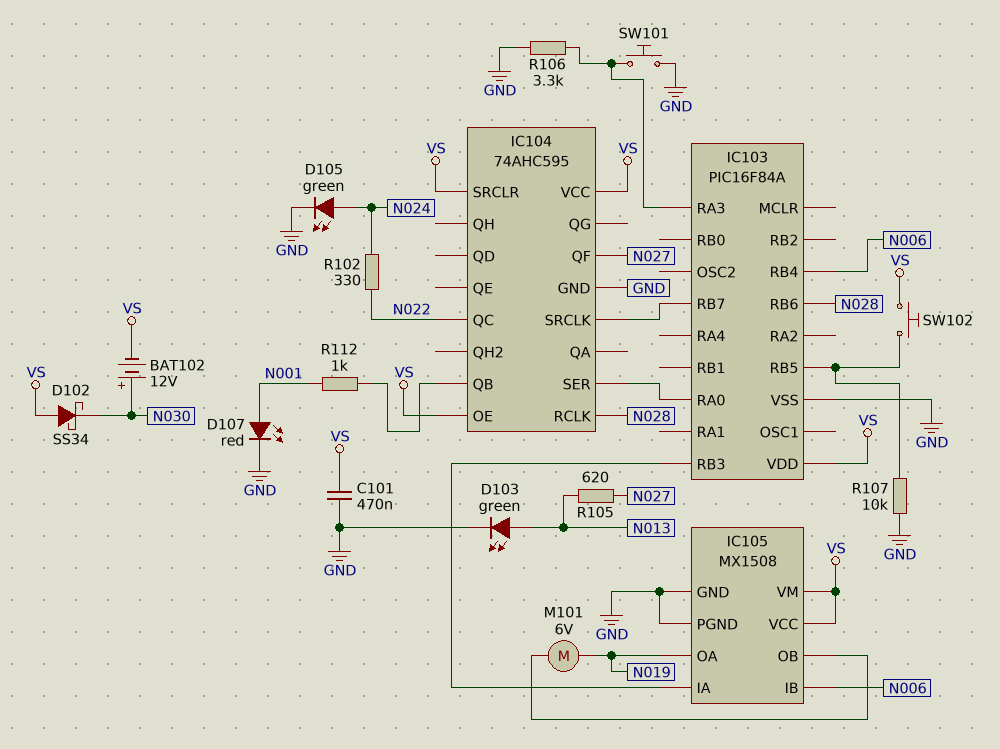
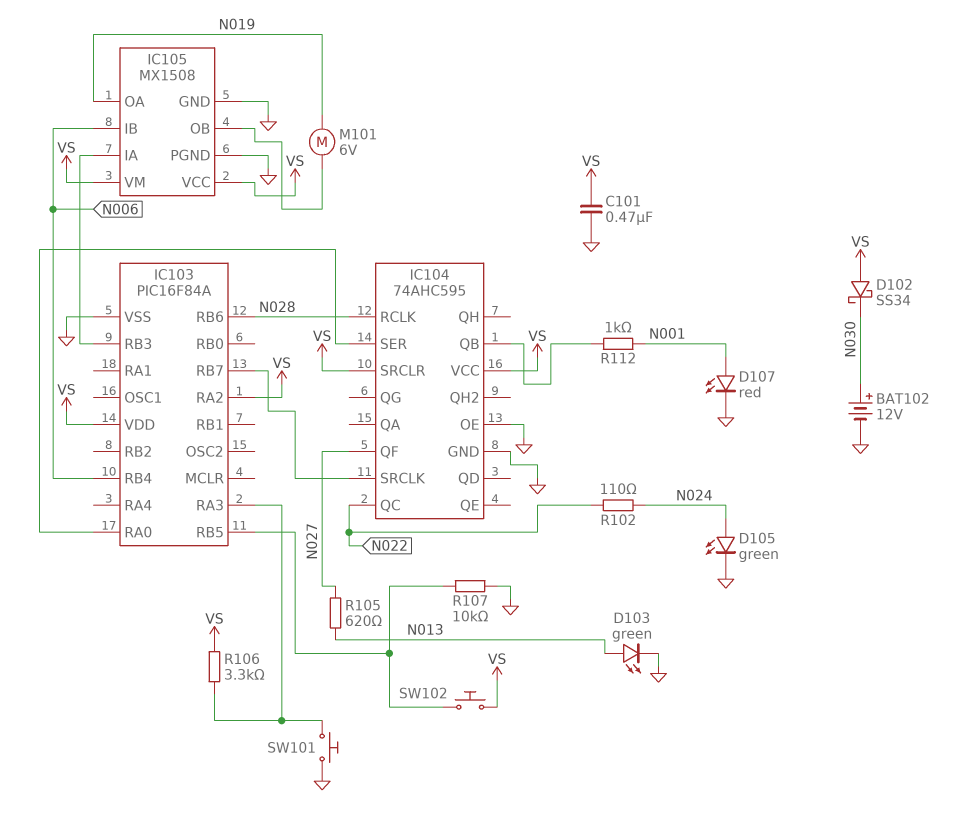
BAT102: 12V (plus N030, minus VS) -> 12V (plus N030, minus GND)
IC103 pin RA2: none -> VS
IC104 pin OE: VS -> GND
R102: 330 (N022, N024) -> 110 (N022, N024)
R106: 3.3k (GND, IC103/RA3) -> 3.3k (IC103/RA3, VS)

